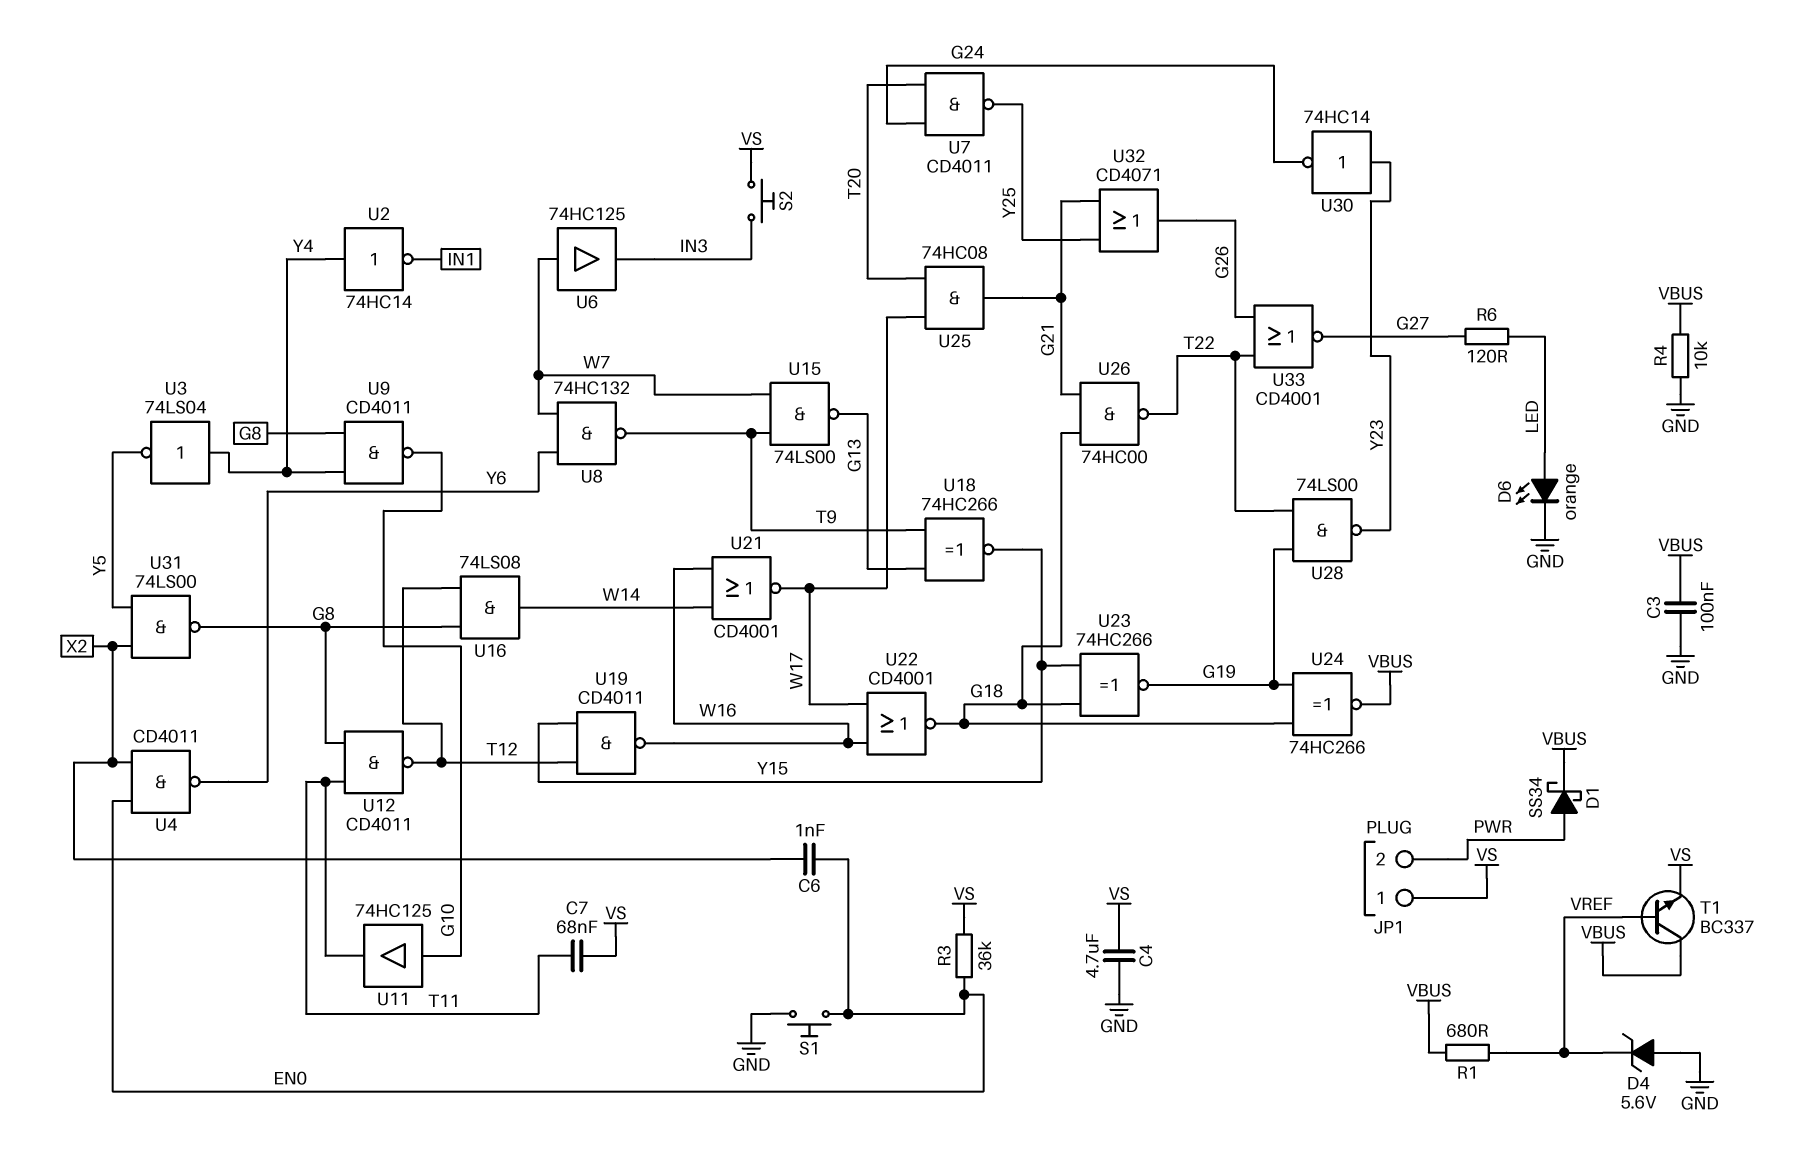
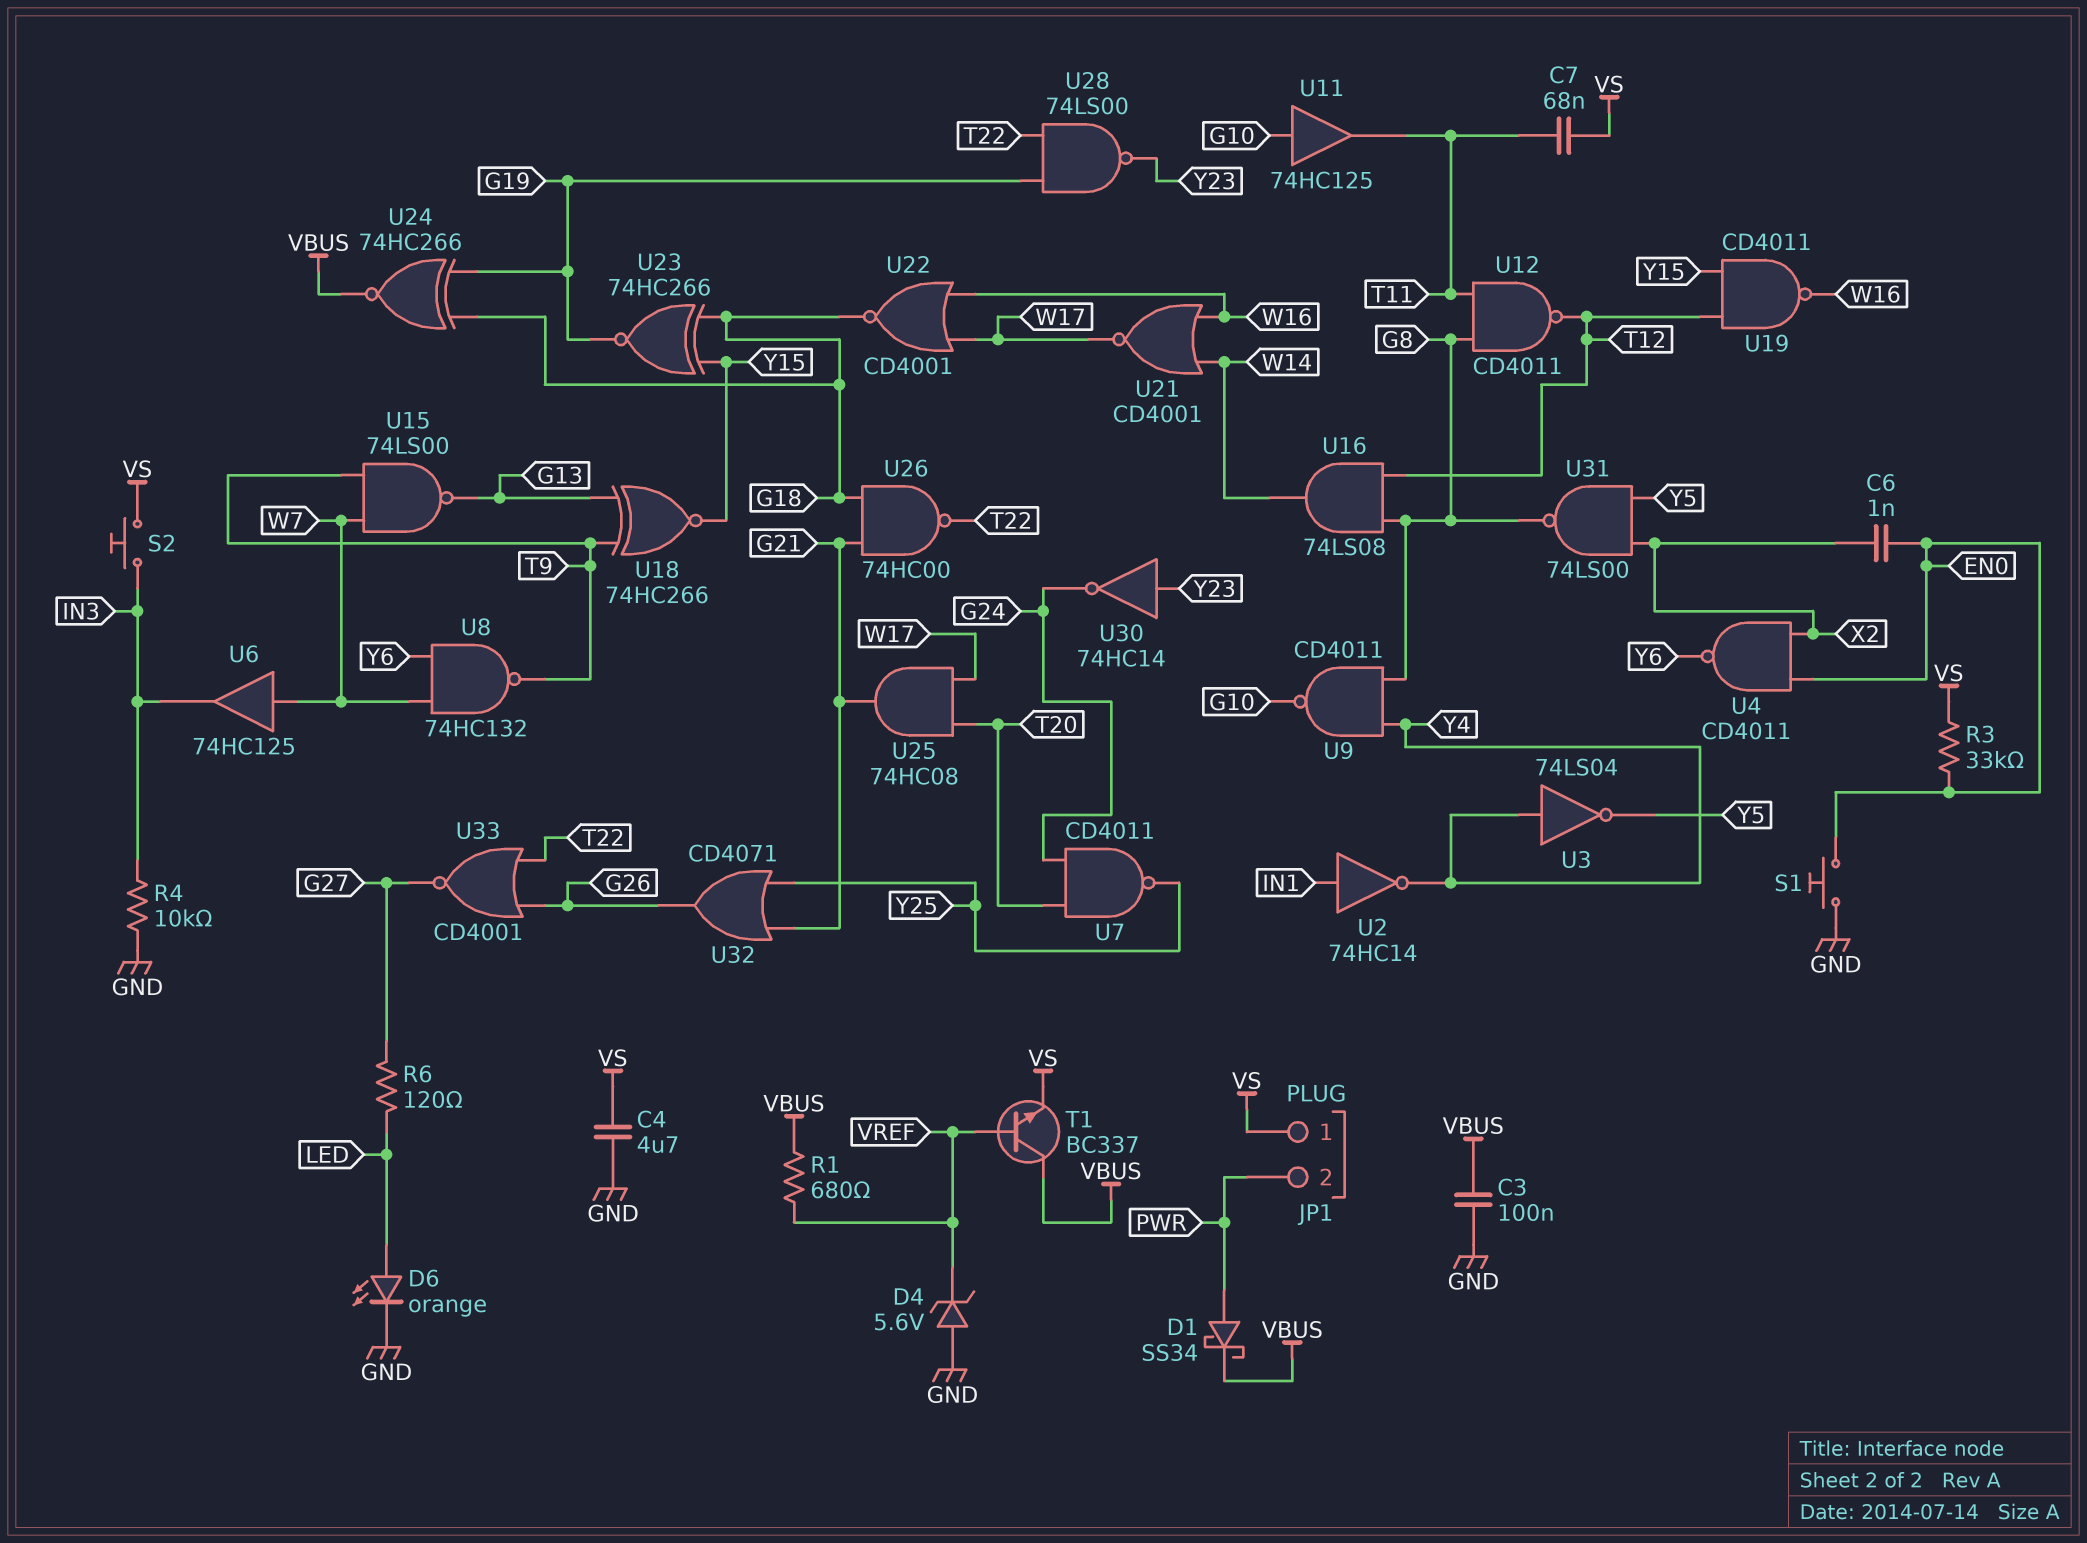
R3: 36k (EN0, VS) -> 33k (EN0, VS)
R4: 10k (GND, VBUS) -> 10k (GND, IN3)
U2: NOT 74HC14 (in Y4, out IN1) -> NOT 74HC14 (in IN1, out Y4)

